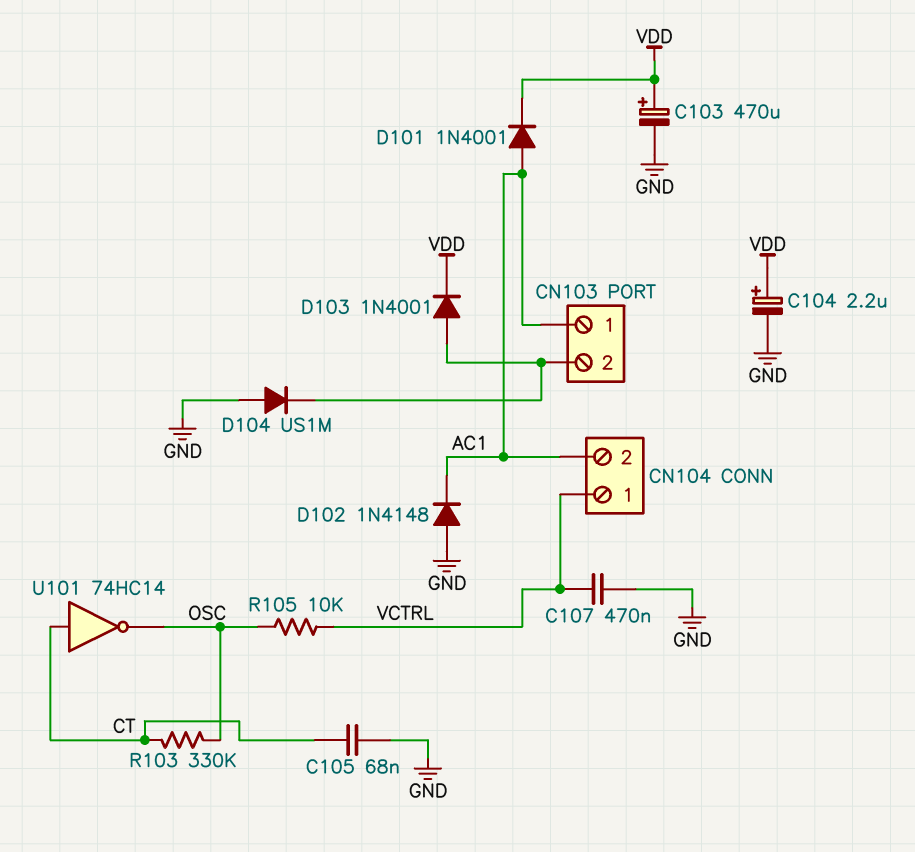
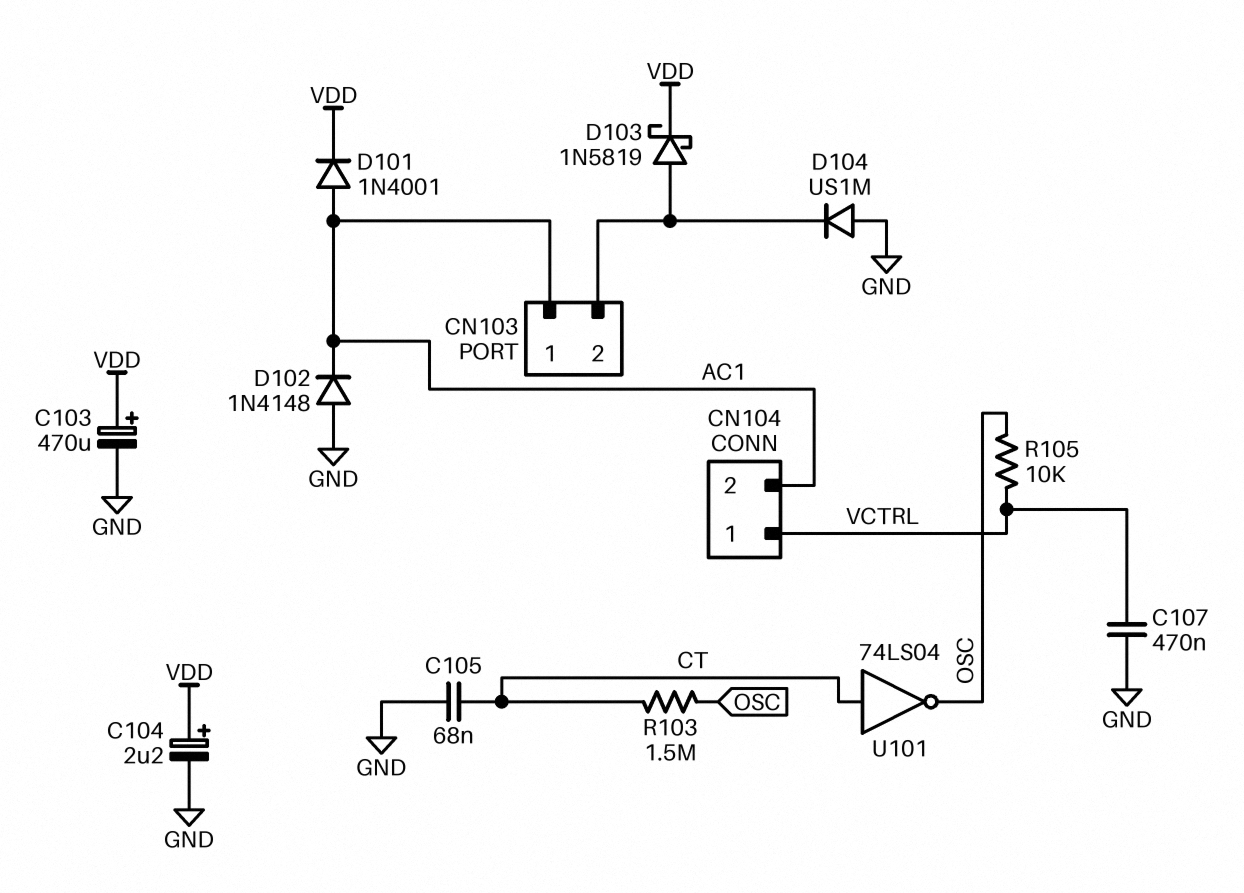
D103: diode 1N4001 (A CN103/2, K VDD) -> schottky 1N5819 (A CN103/2, K VDD)
R103: 330k (CT, OSC) -> 1.5M (CT, OSC)
U101: NOT 74HC14 (in CT, out OSC) -> NOT 74LS04 (in CT, out OSC)

